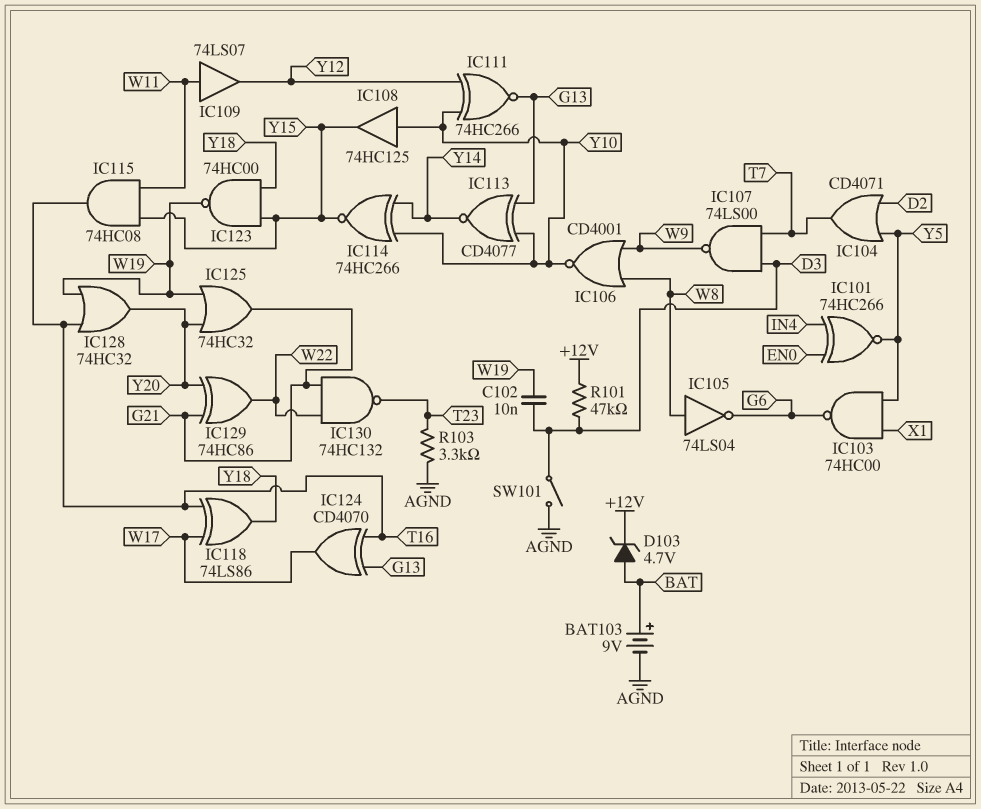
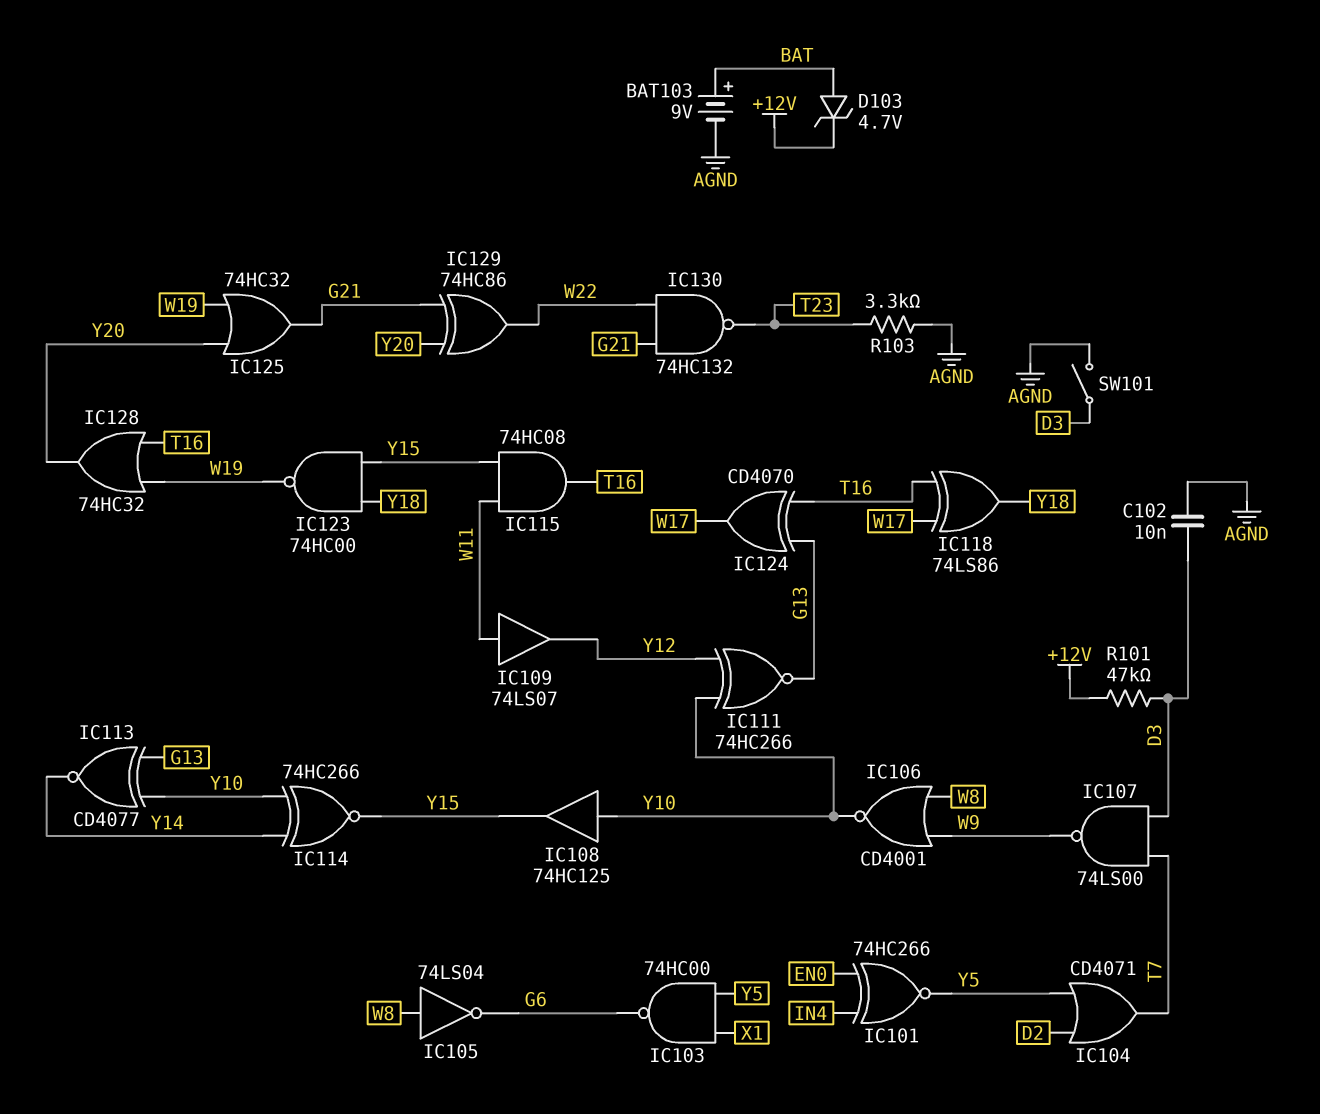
C102: 10nF (D3, W19) -> 10nF (AGND, D3)

